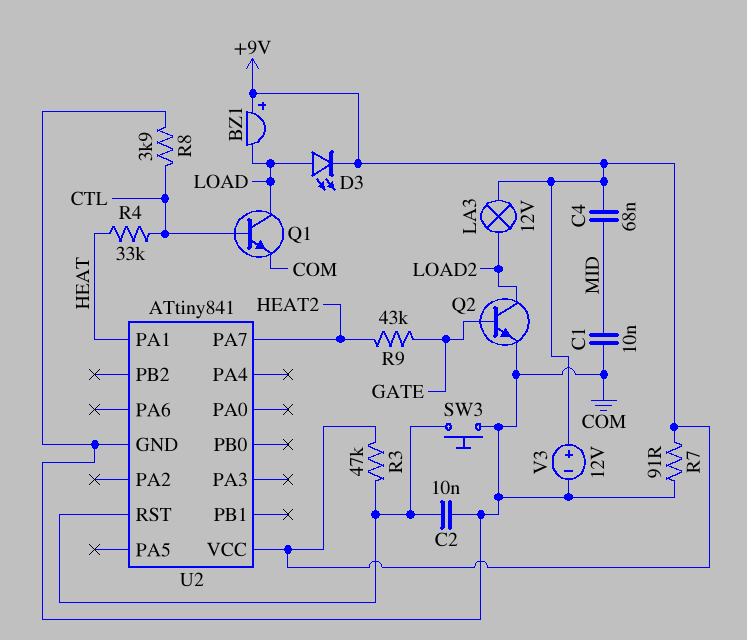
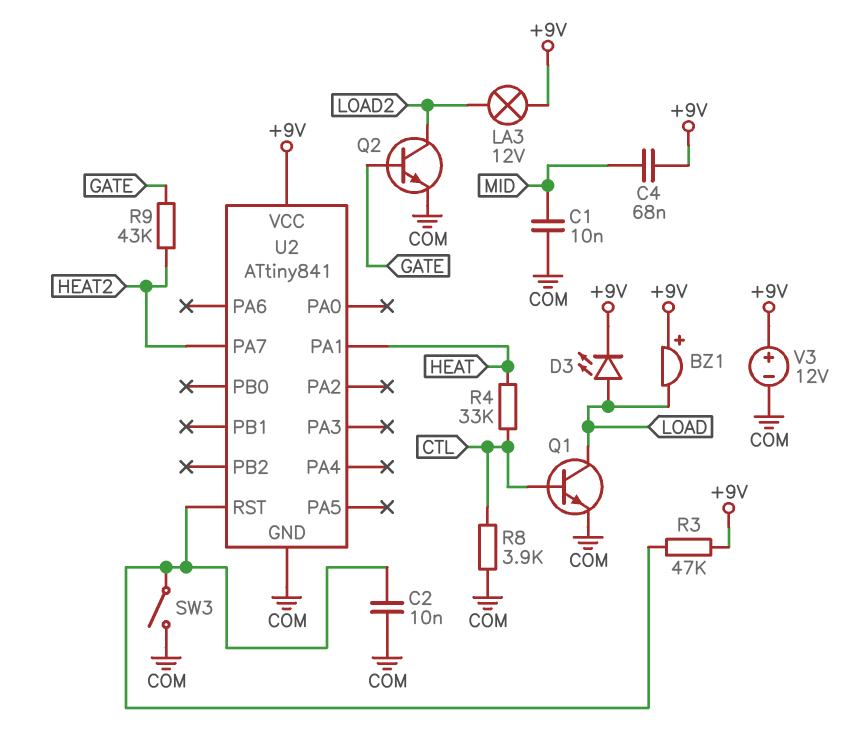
R7: 91 (+9V, COM) -> none
SW3: button (COM, U2/RST) -> switch (COM, U2/RST)

